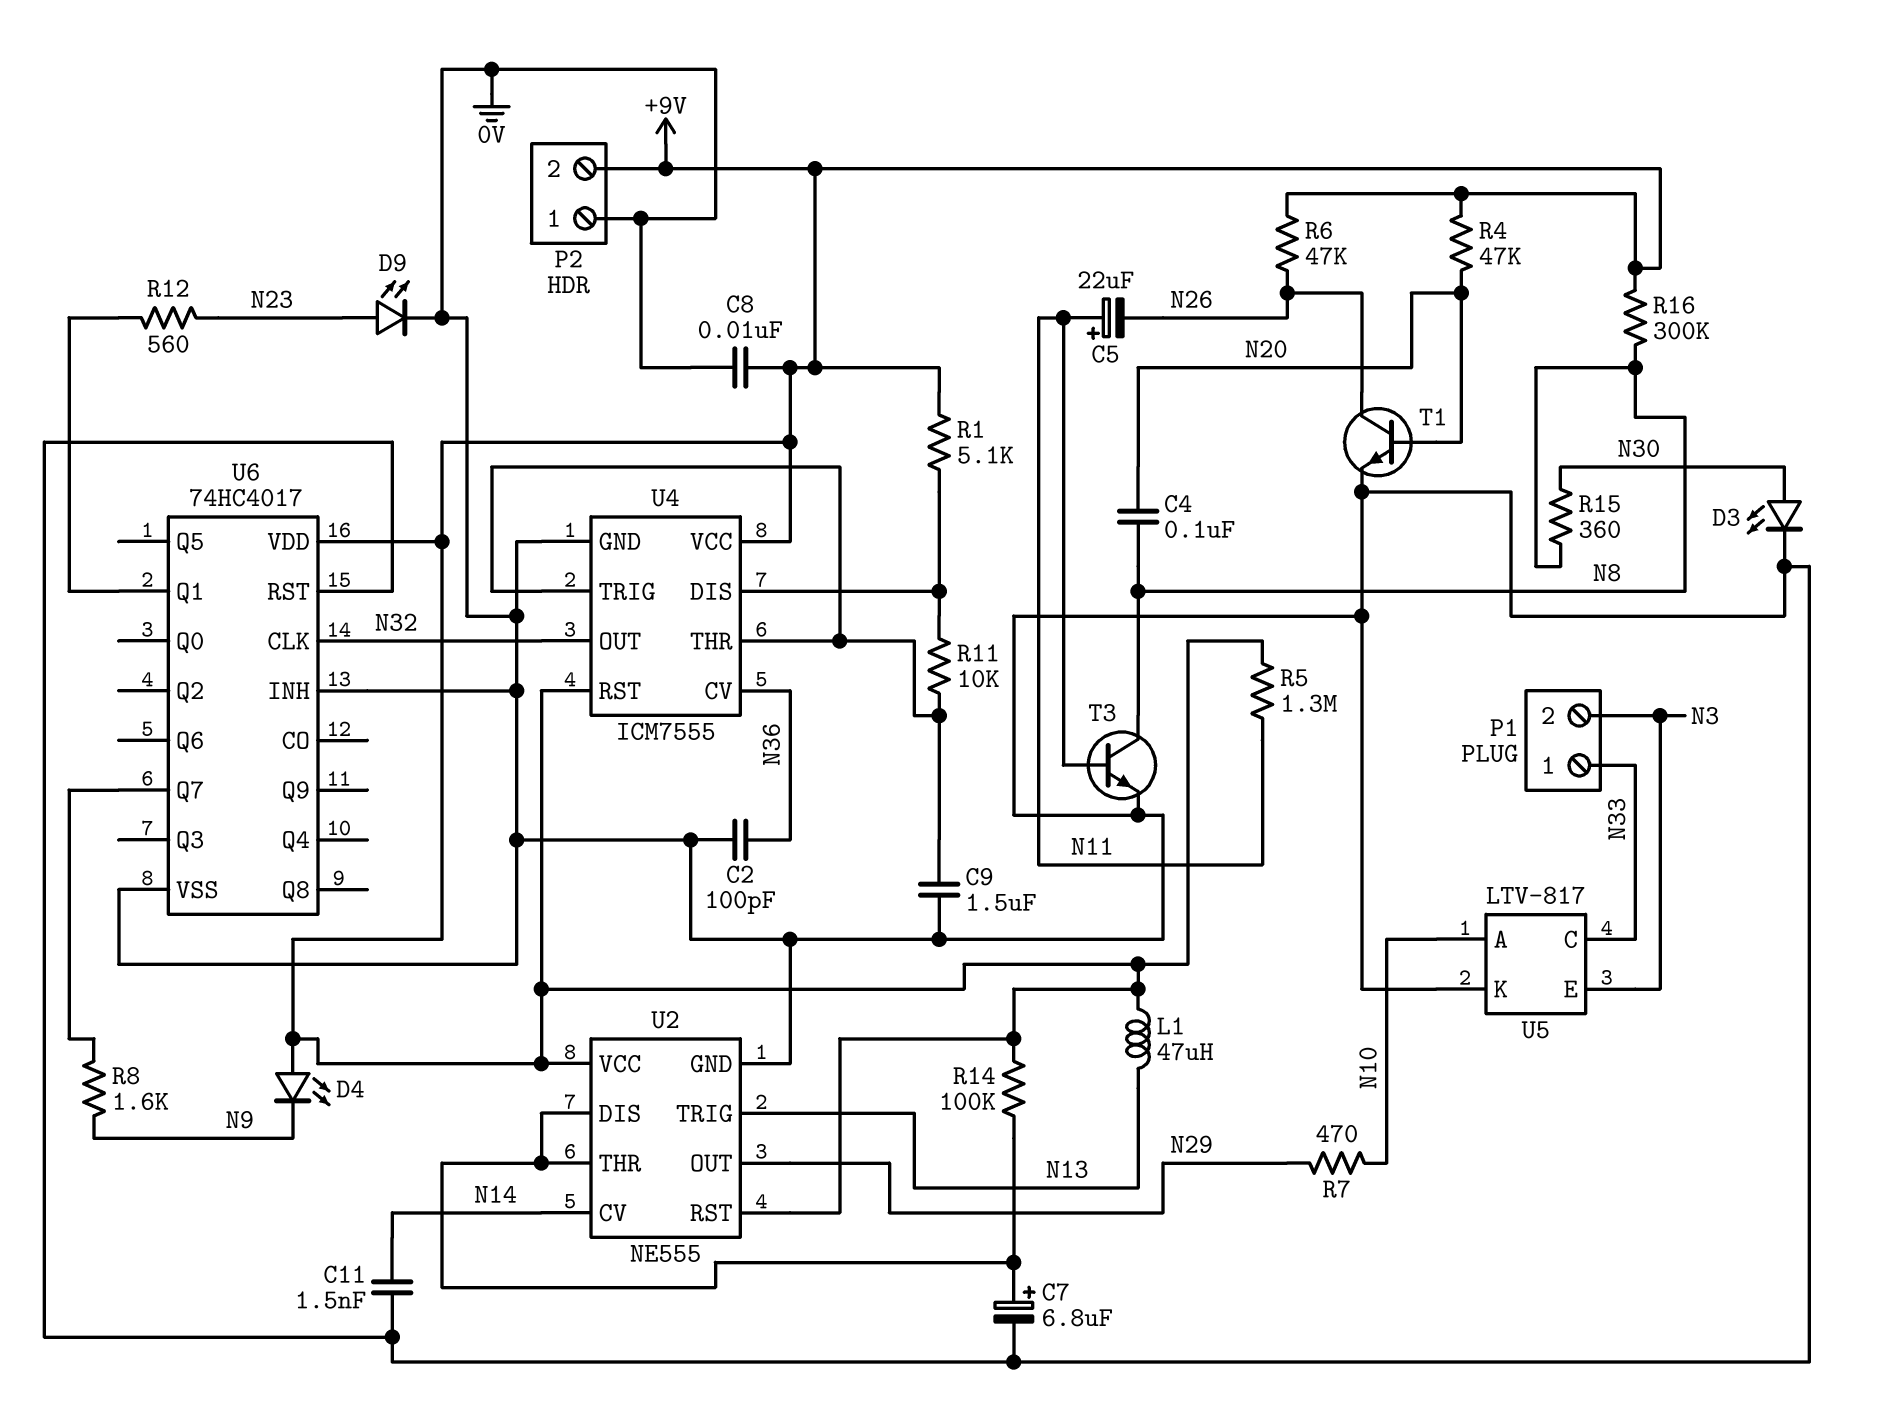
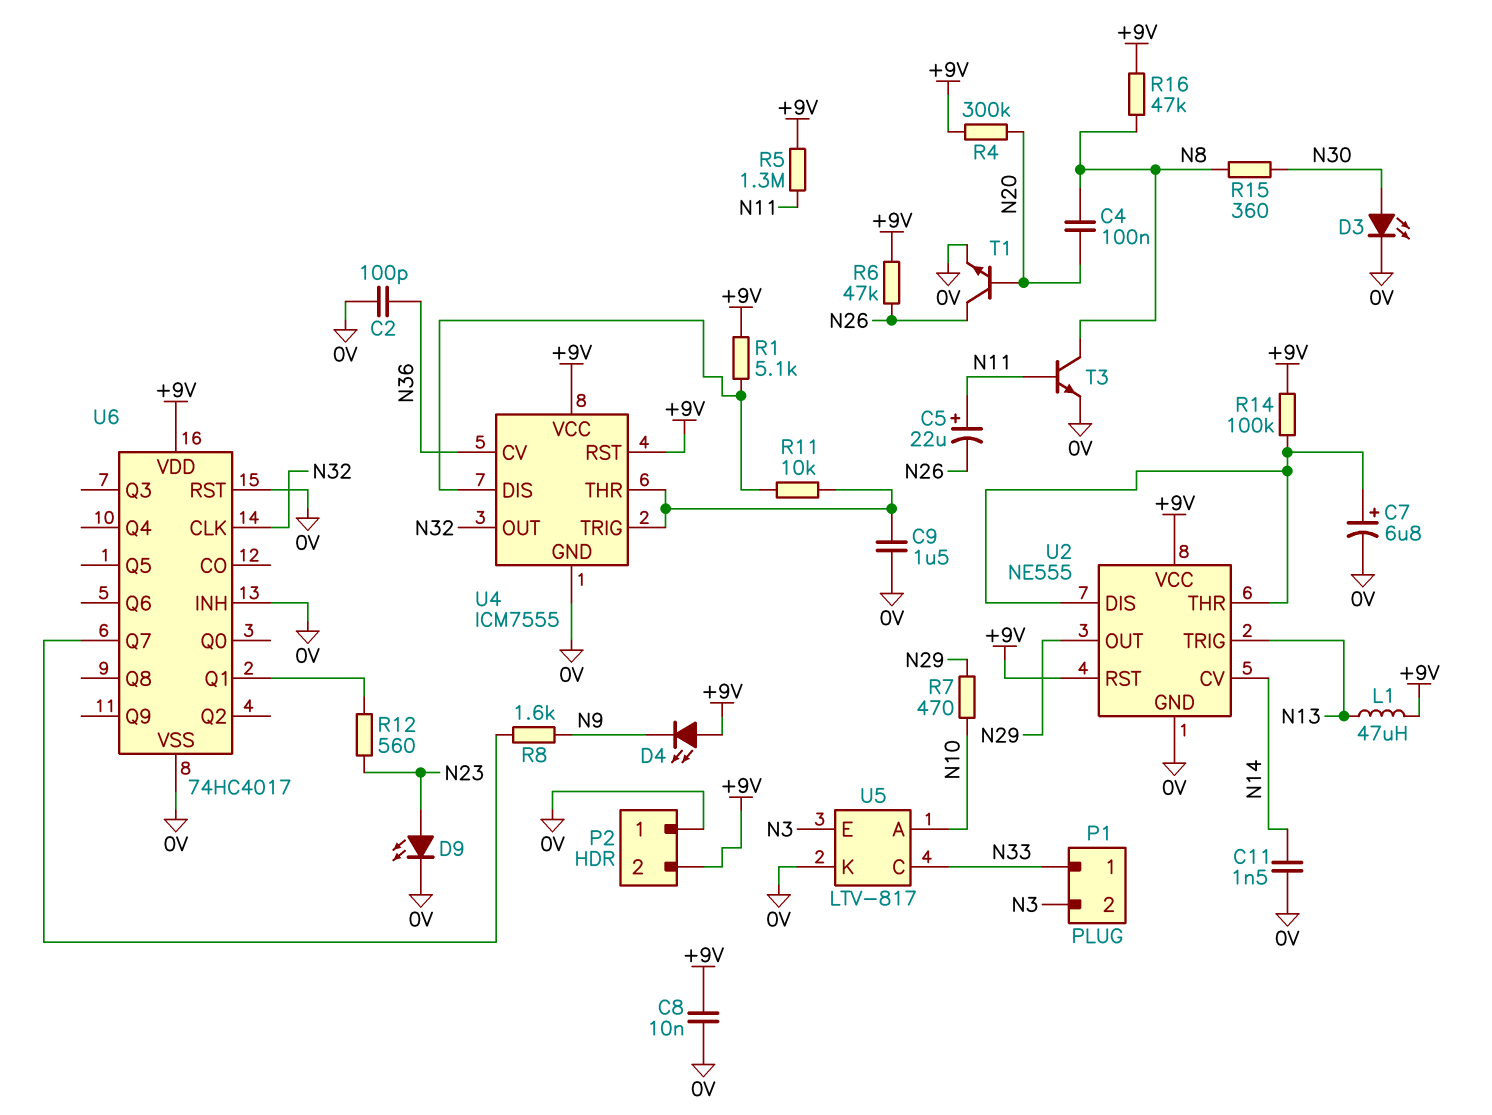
R4: 47k (+9V, N20) -> 300k (+9V, N20)
R16: 300k (+9V, N8) -> 47k (+9V, N8)

